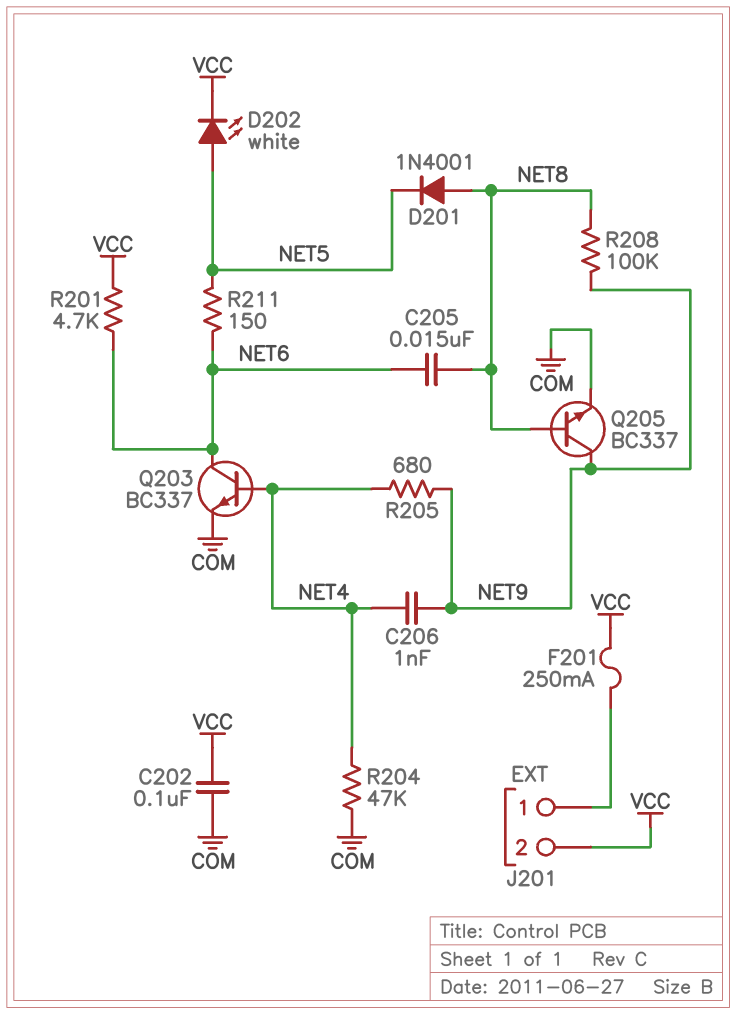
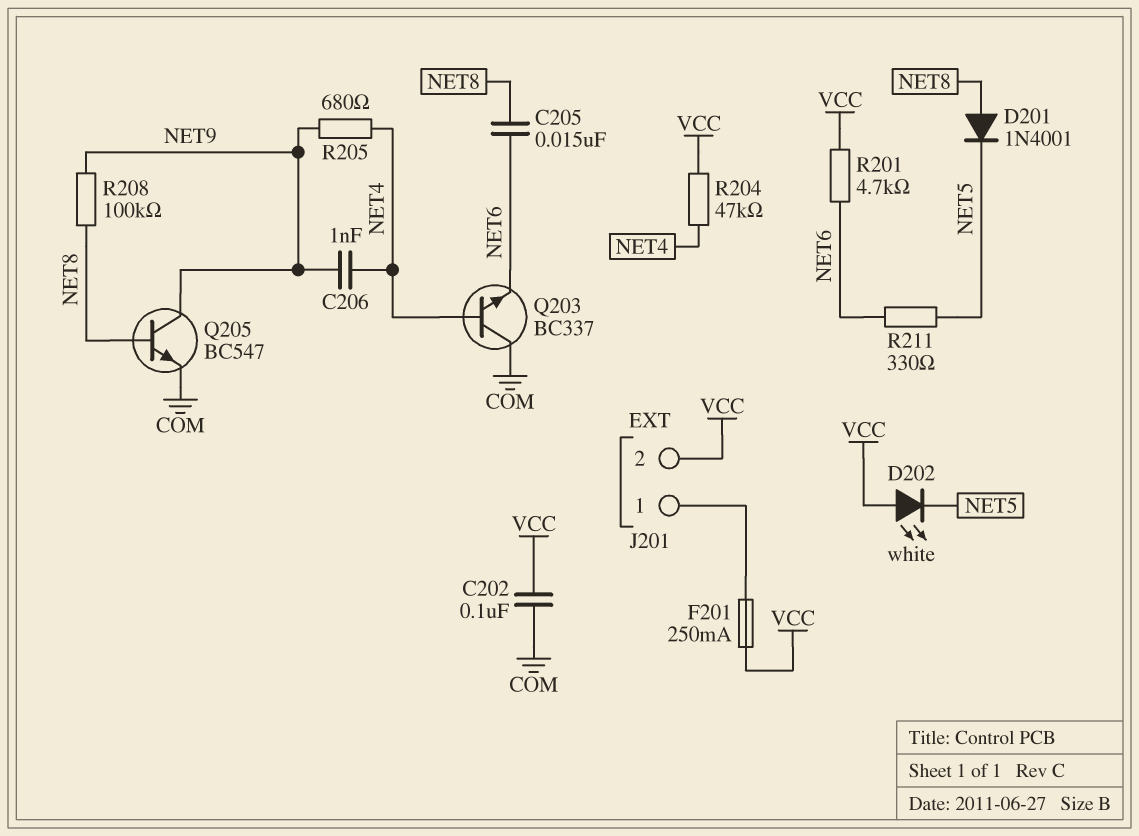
D202: LED white (A NET5, K VCC) -> LED white (A VCC, K NET5)
Q203: NPN BC337 (B NET4, C NET6, E COM) -> NPN BC337 (B NET4, C COM, E NET6)
Q205: NPN BC337 (B NET8, C NET9, E COM) -> NPN BC547 (B NET8, C NET9, E COM)
R204: 47k (COM, NET4) -> 47k (NET4, VCC)
R211: 150 (NET5, NET6) -> 330 (NET5, NET6)

